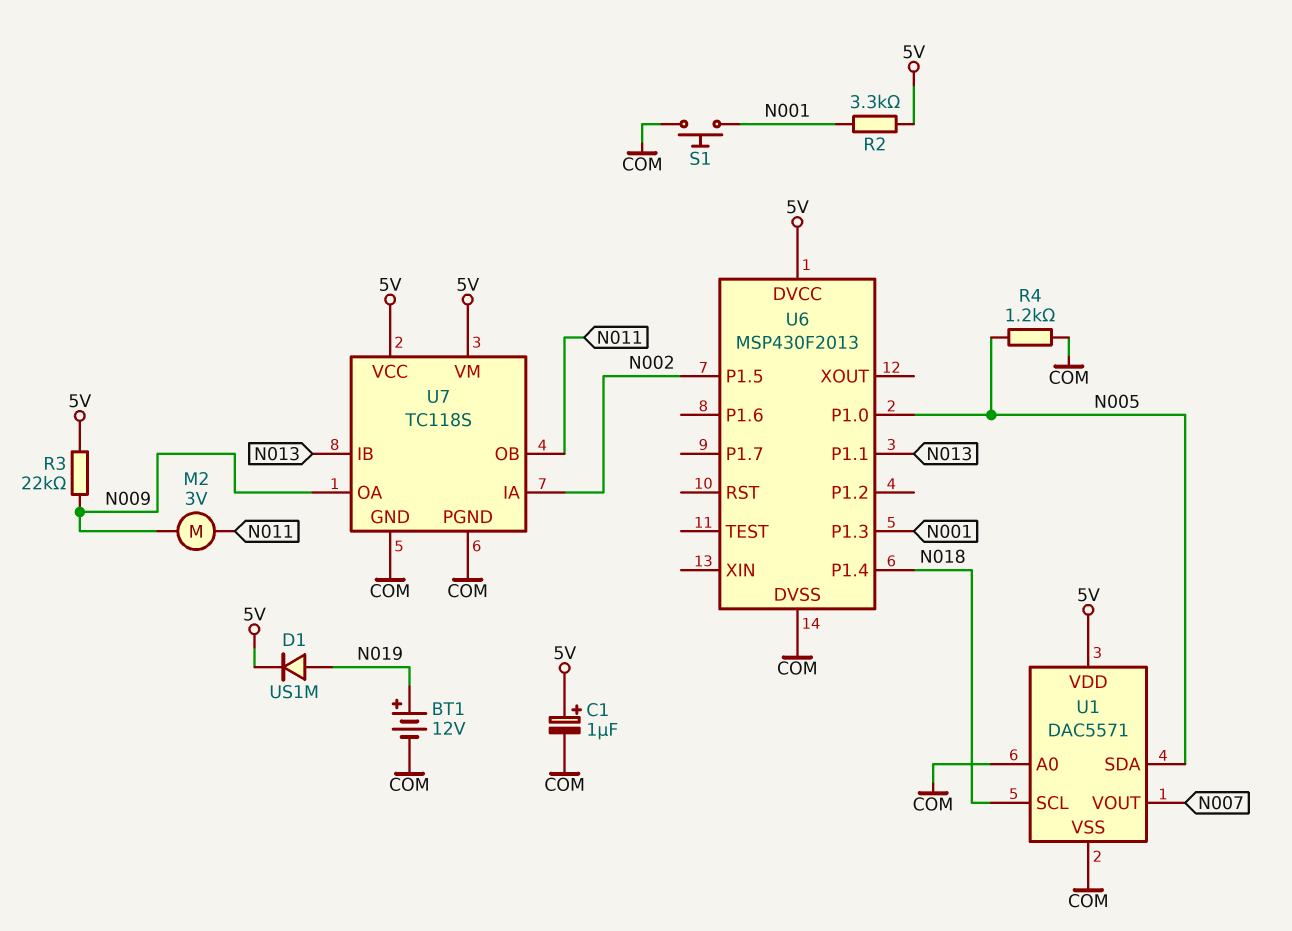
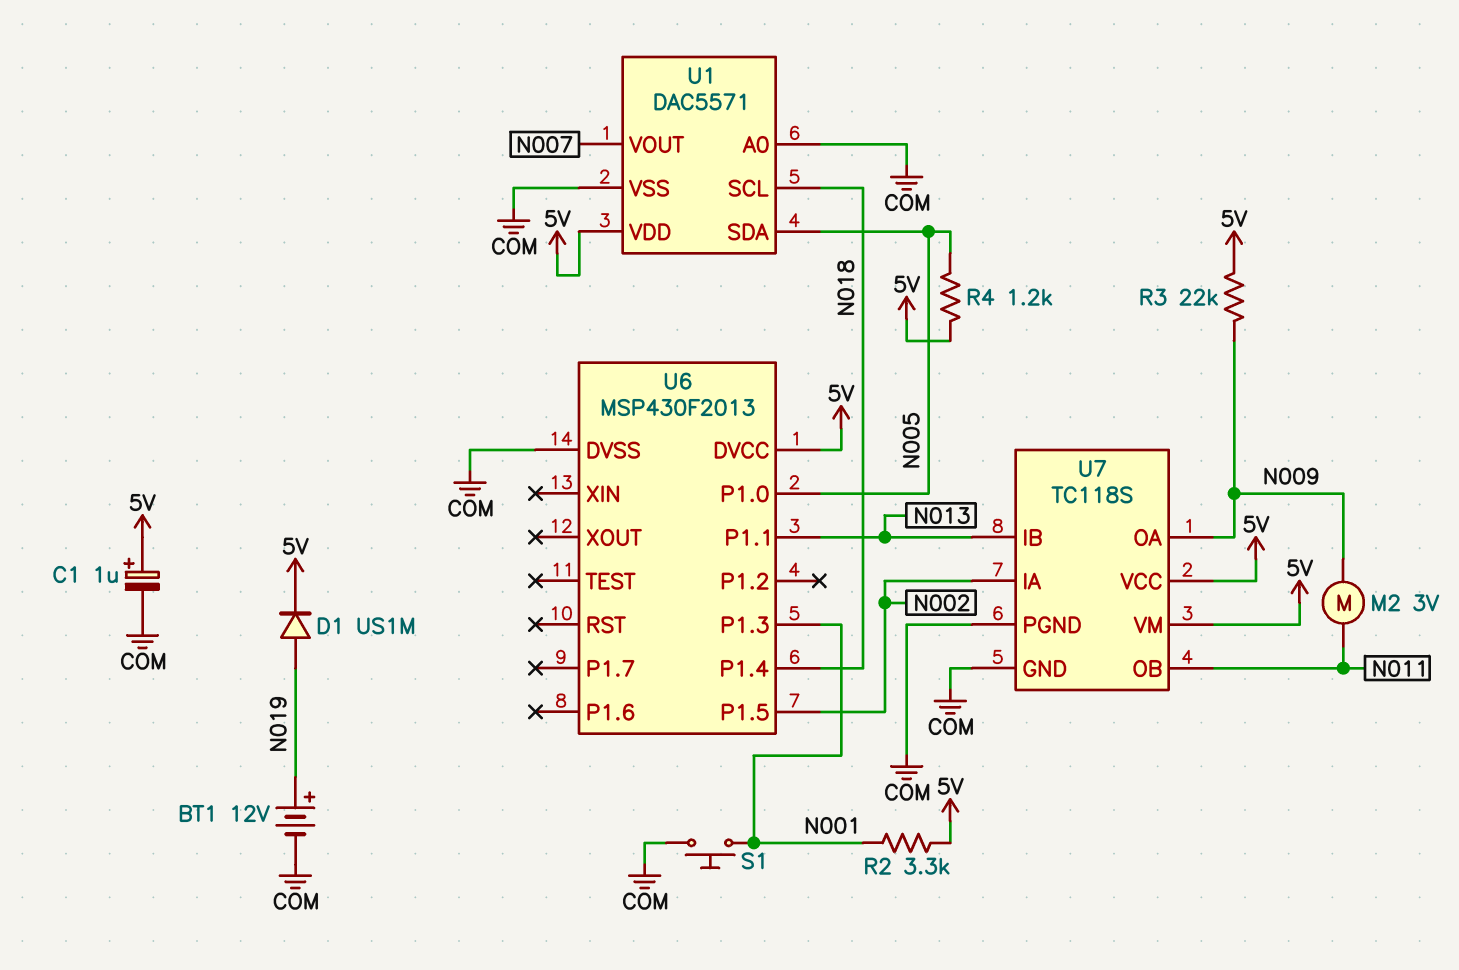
R4: 1.2k (COM, N005) -> 1.2k (5V, N005)

